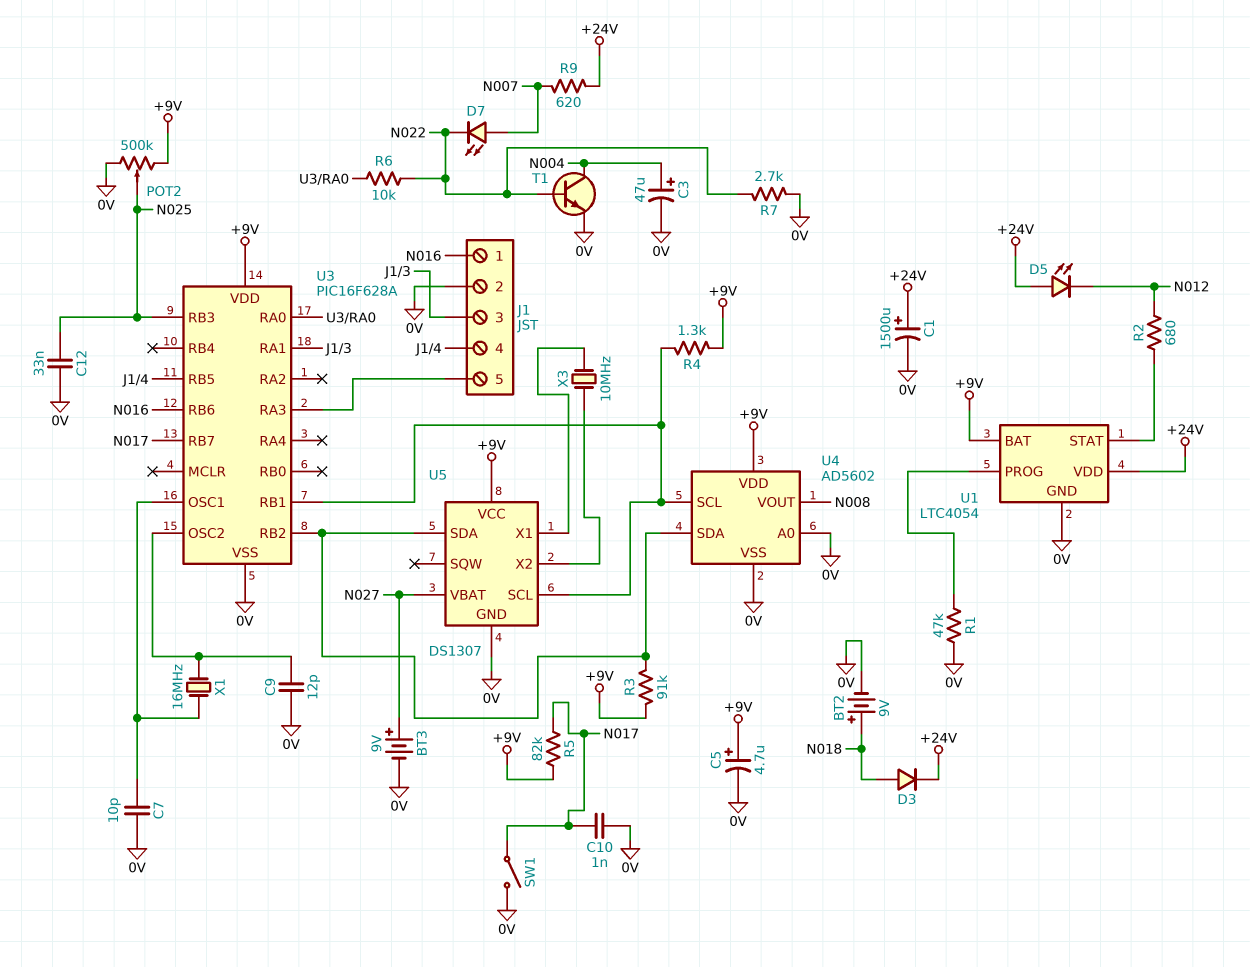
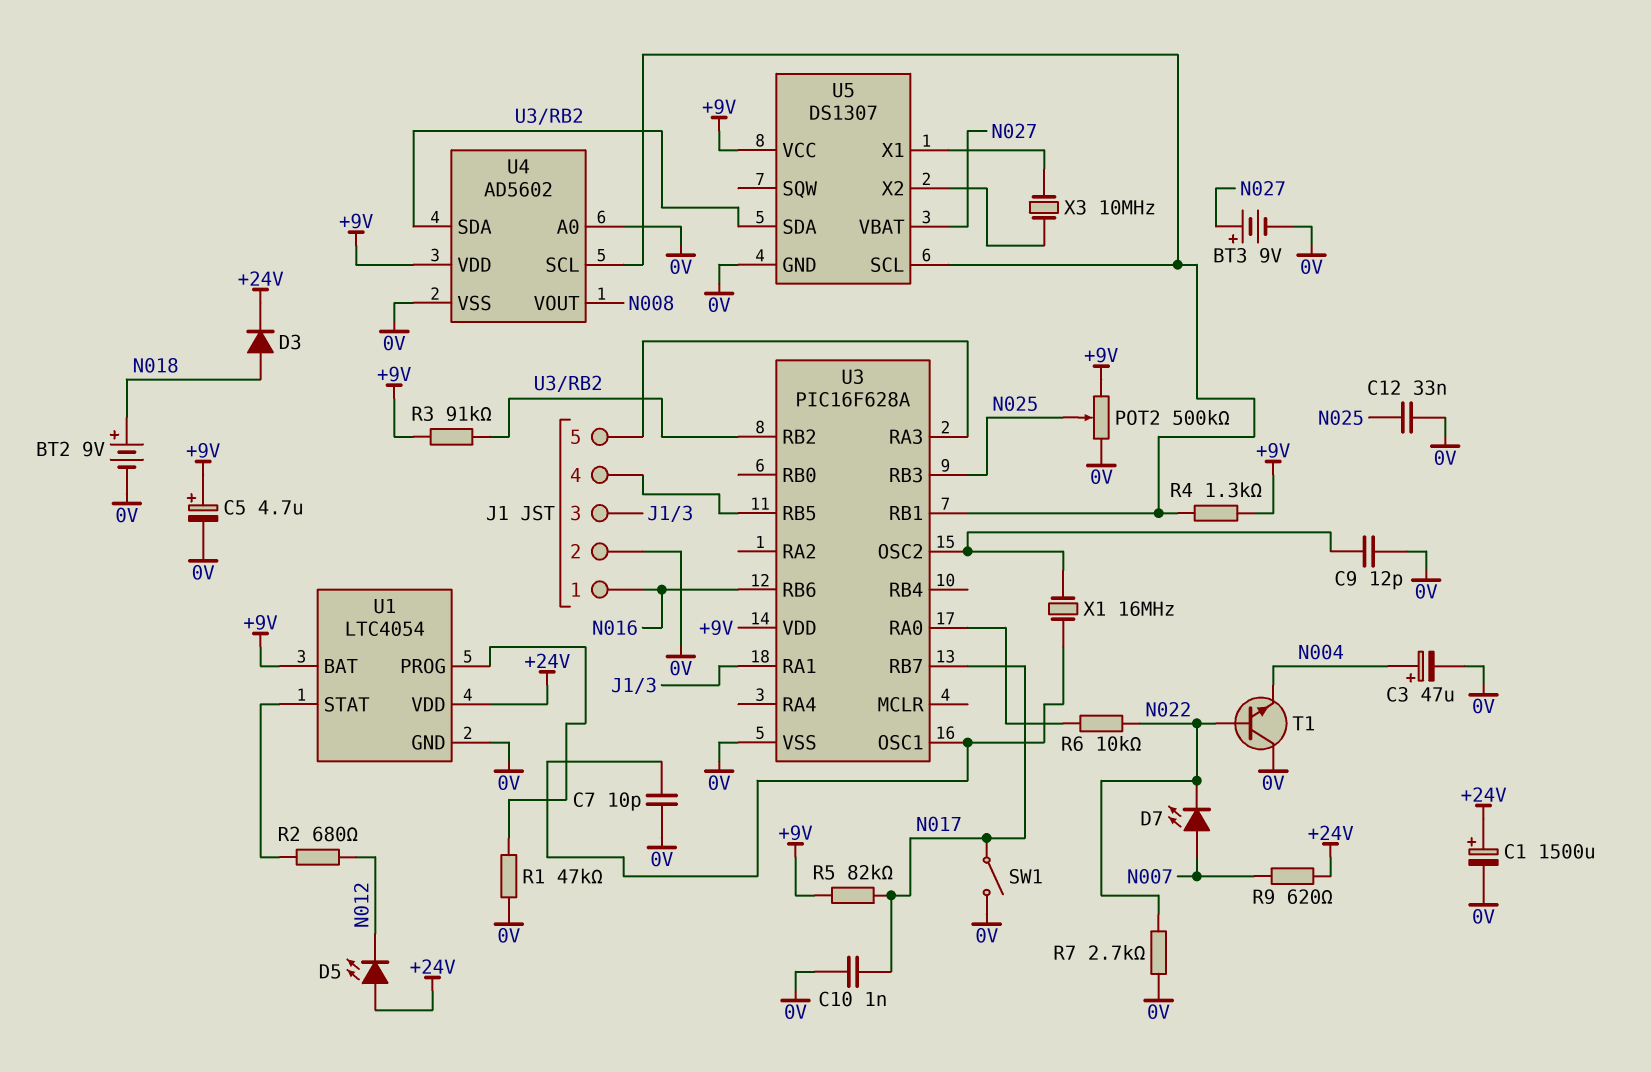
T1: NPN (B N022, C N004, E 0V) -> NPN (B N022, C 0V, E N004)

